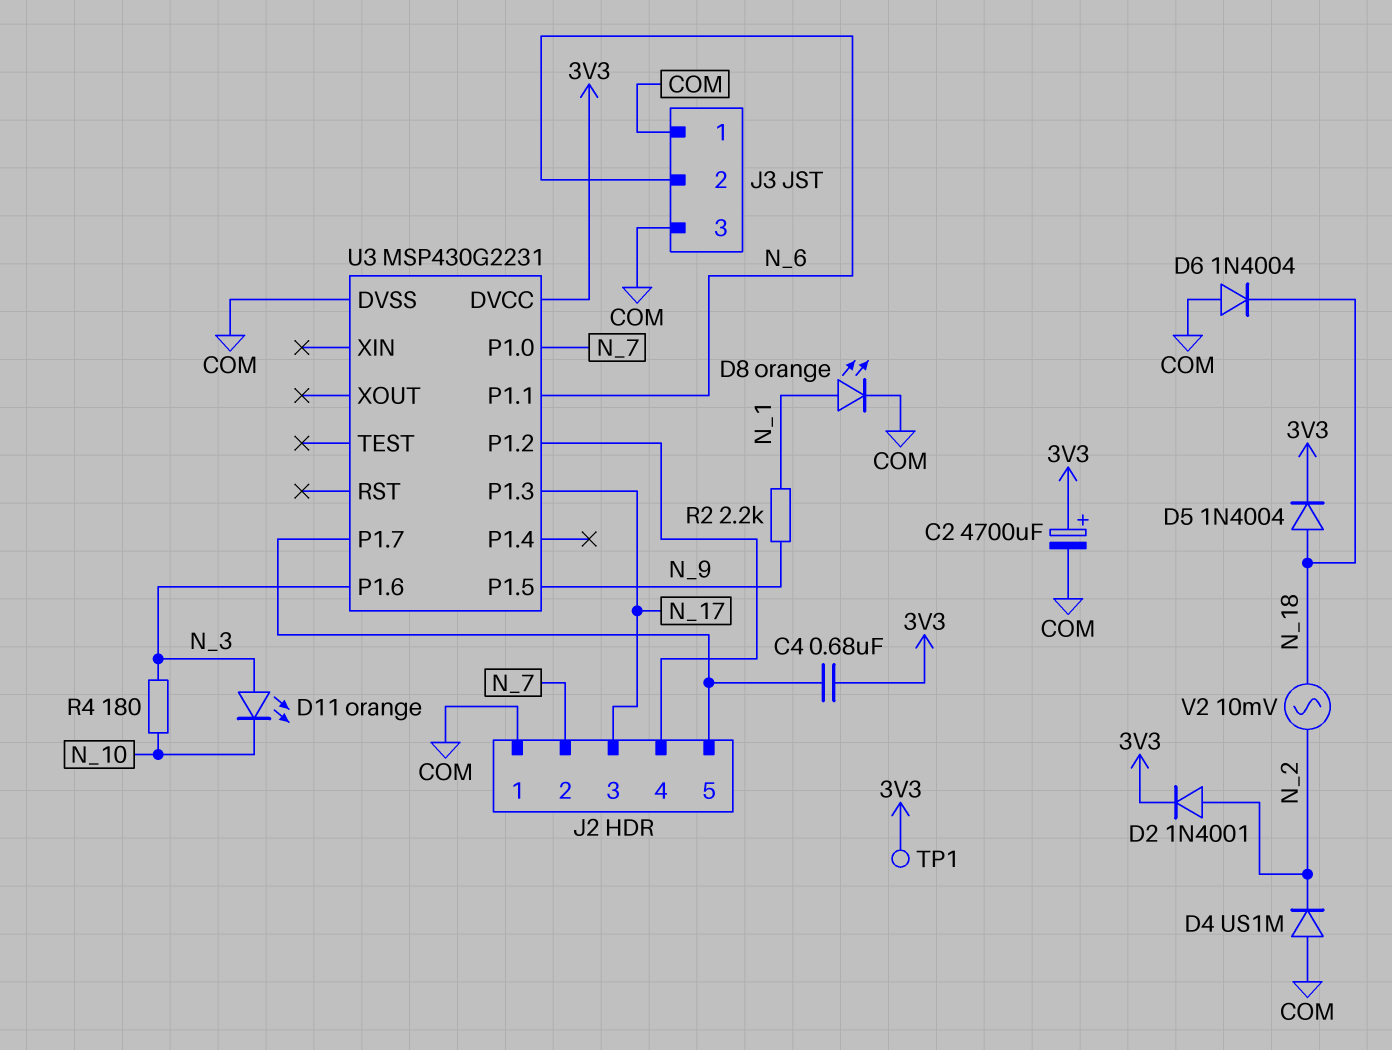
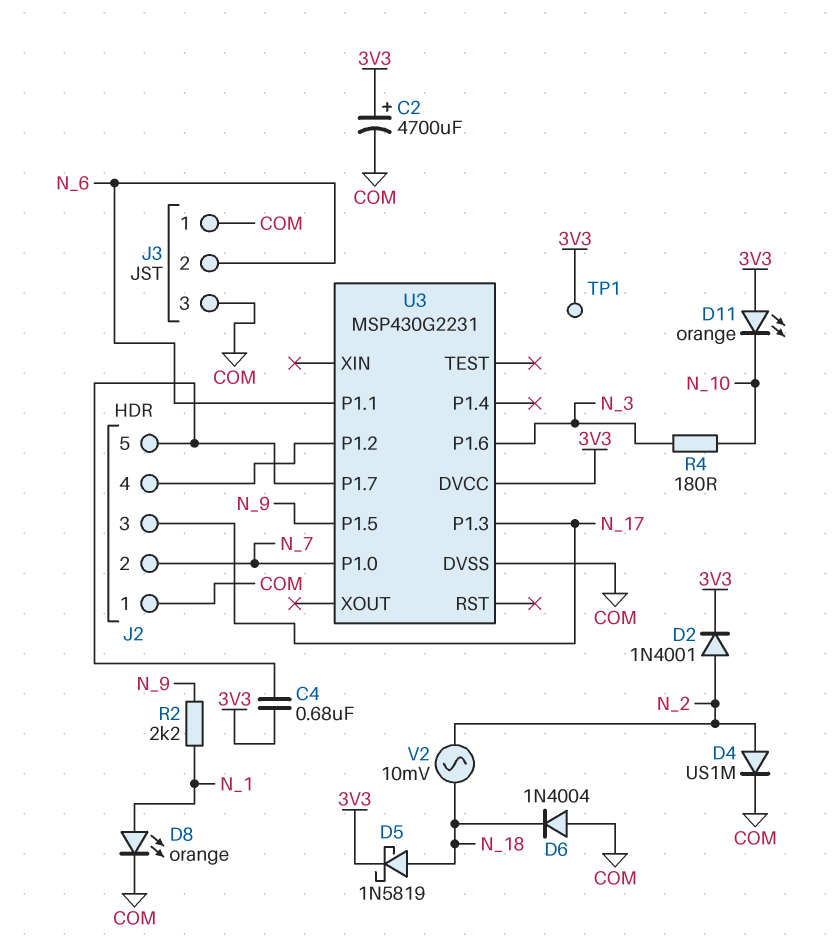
D4: diode US1M (A COM, K N_2) -> diode US1M (A N_2, K COM)
D5: diode 1N4004 (A N_18, K 3V3) -> schottky 1N5819 (A N_18, K 3V3)
D11: LED orange (A N_3, K N_10) -> LED orange (A 3V3, K N_10)

